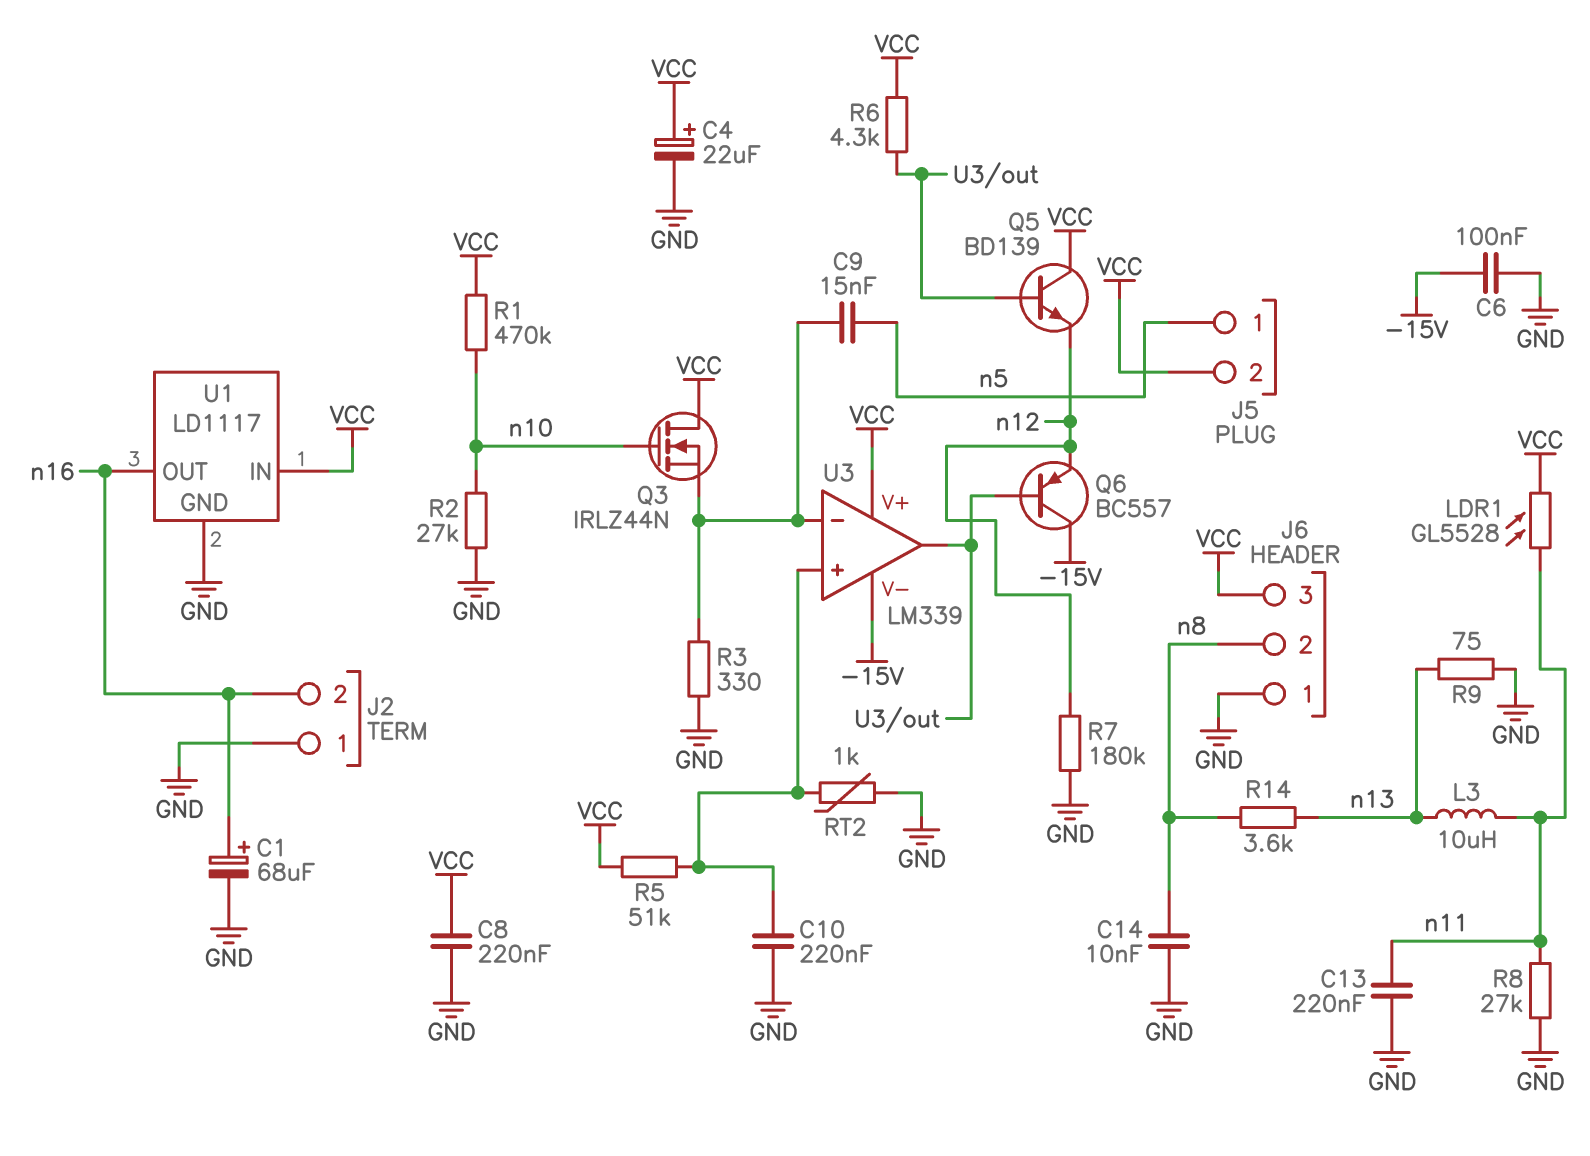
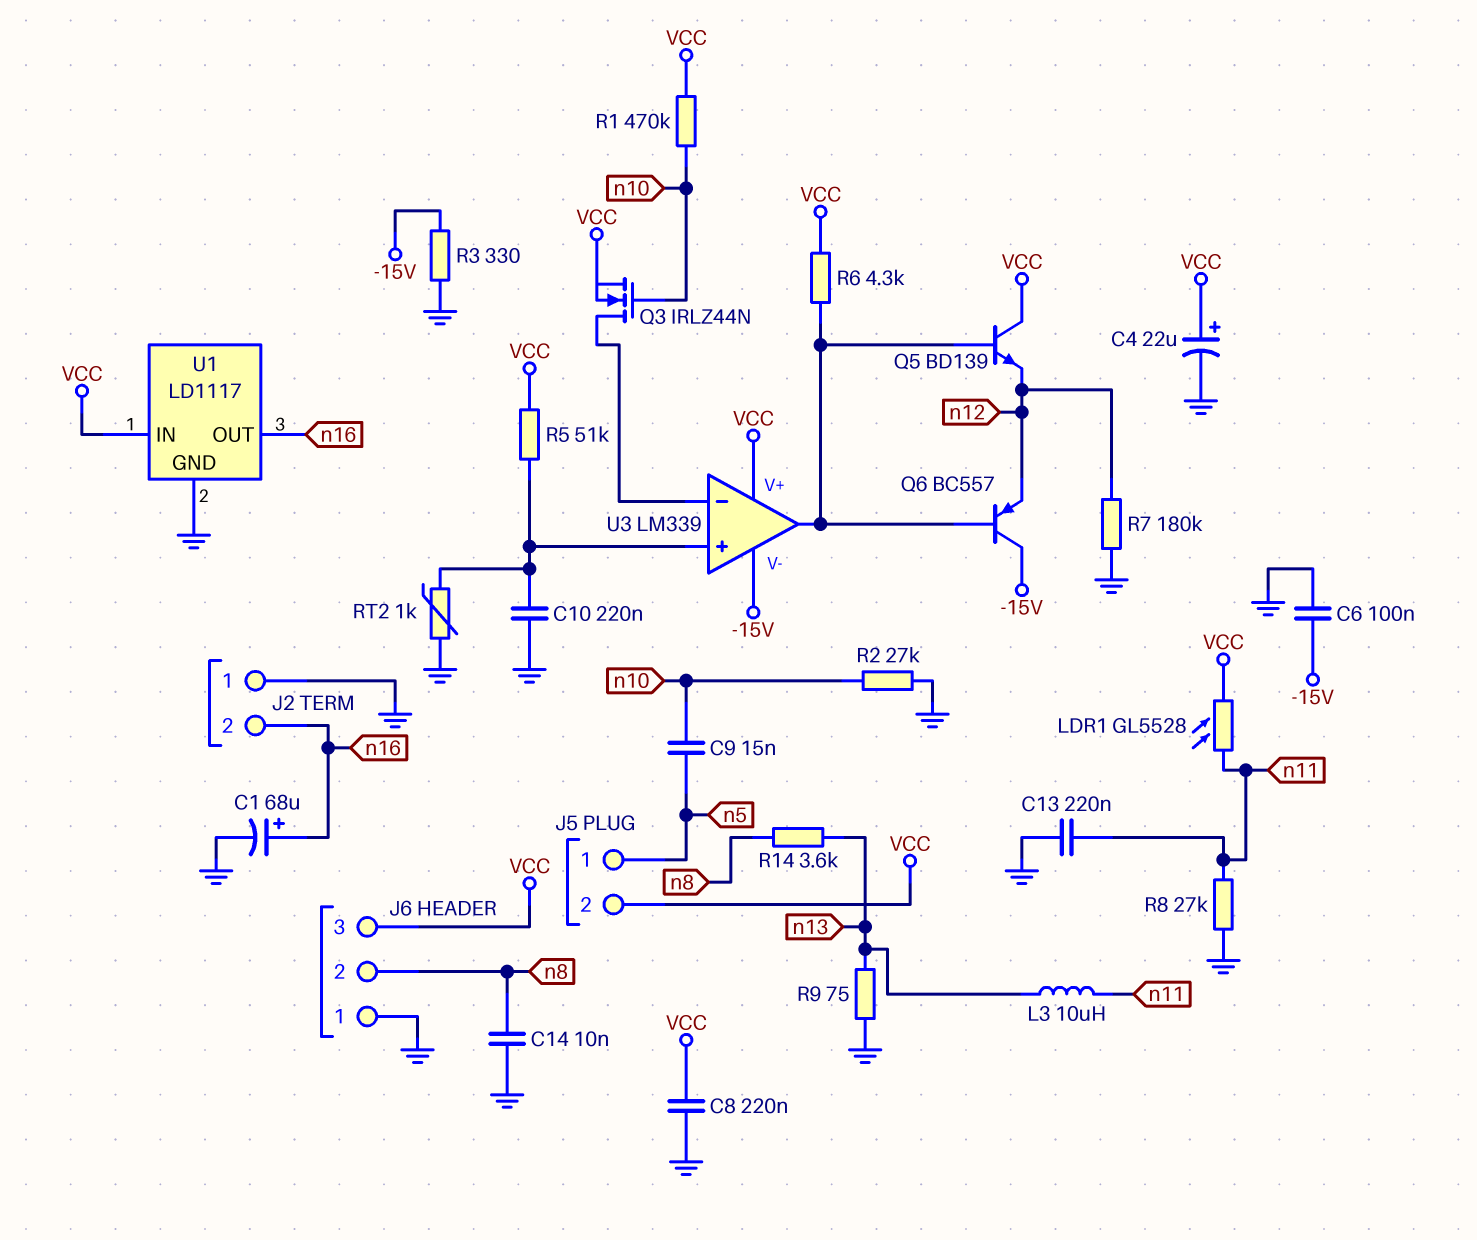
C9: 15nF (U3/in-, n5) -> 15nF (n5, n10)
Q3: NMOS IRLZ44N (G n10, D VCC, S U3/in-) -> NMOS IRLZ44N (G n10, D U3/in-, S VCC)
R3: 330 (GND, U3/in-) -> 330 (-15V, GND)

